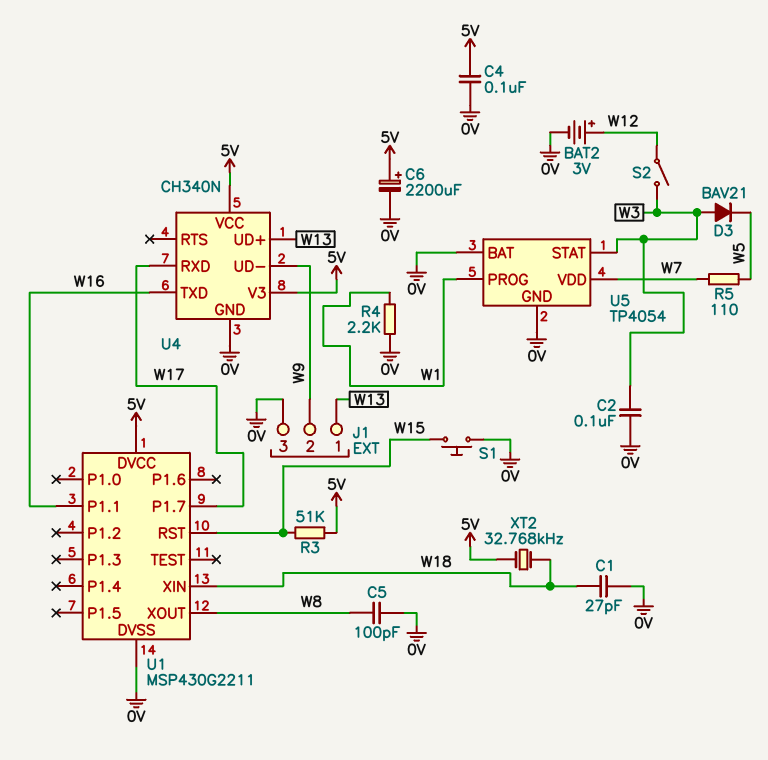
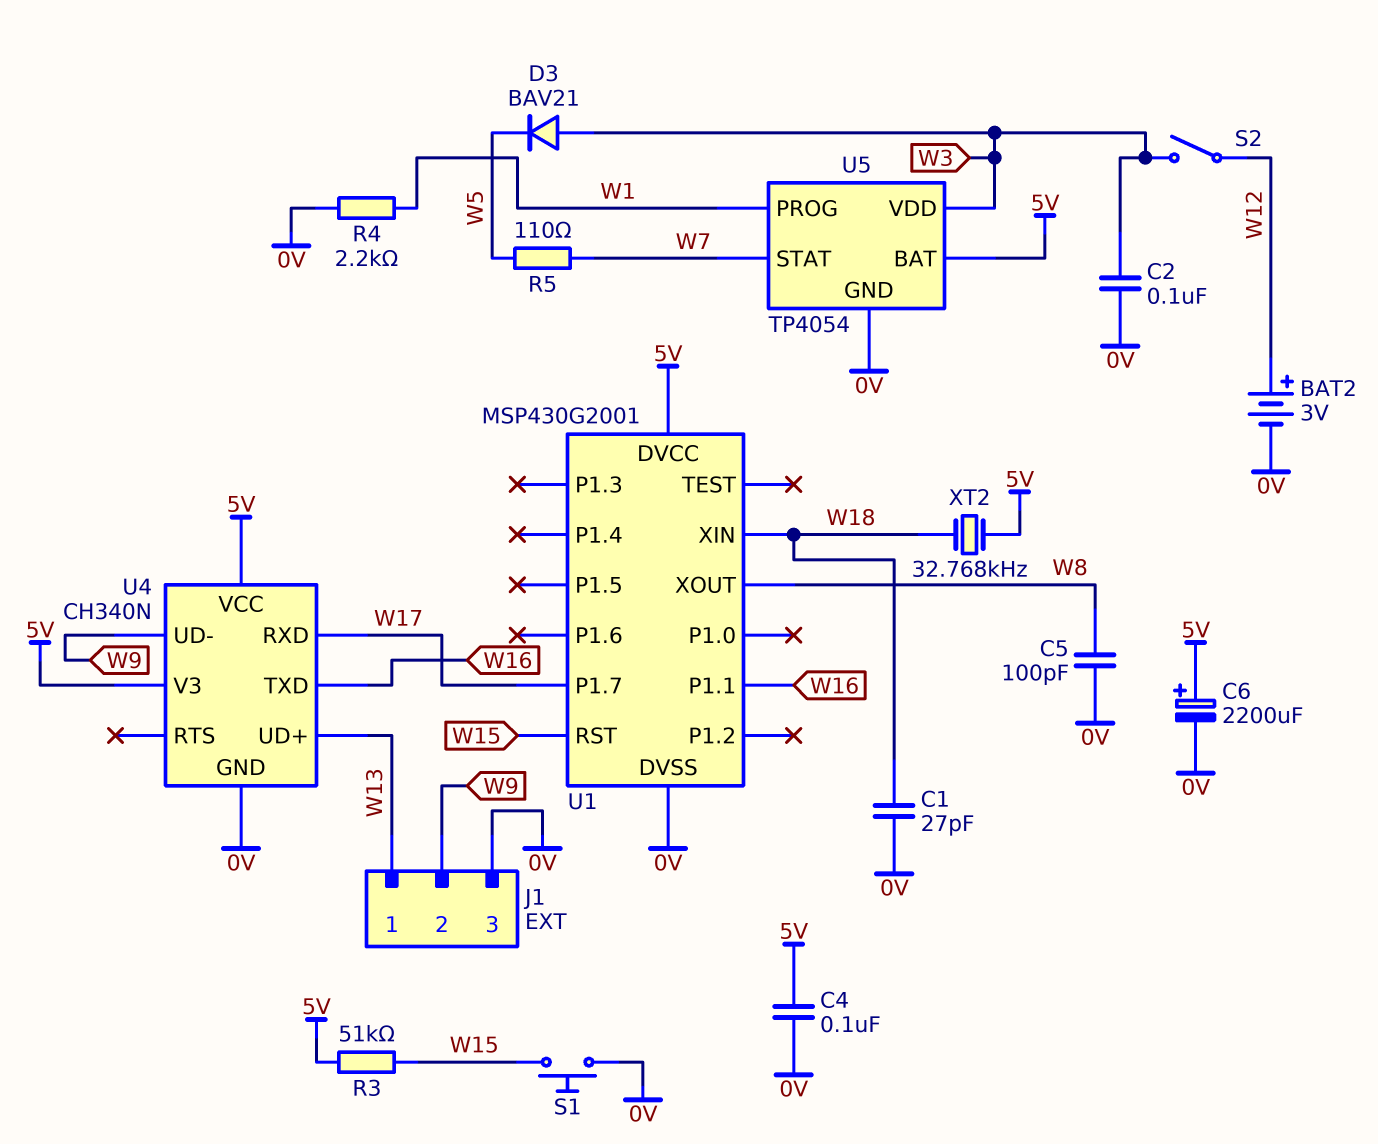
U1: MSP430G2211 -> MSP430G2001
U5 pin BAT: 0V -> 5V
U5 pin STAT: W3 -> W7
U5 pin VDD: W7 -> W3

